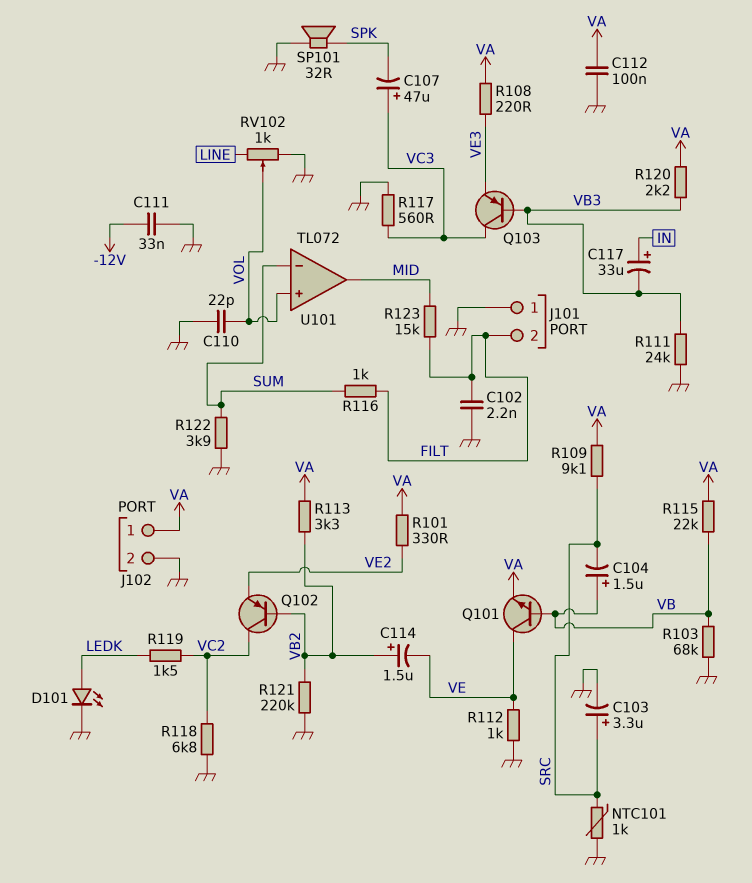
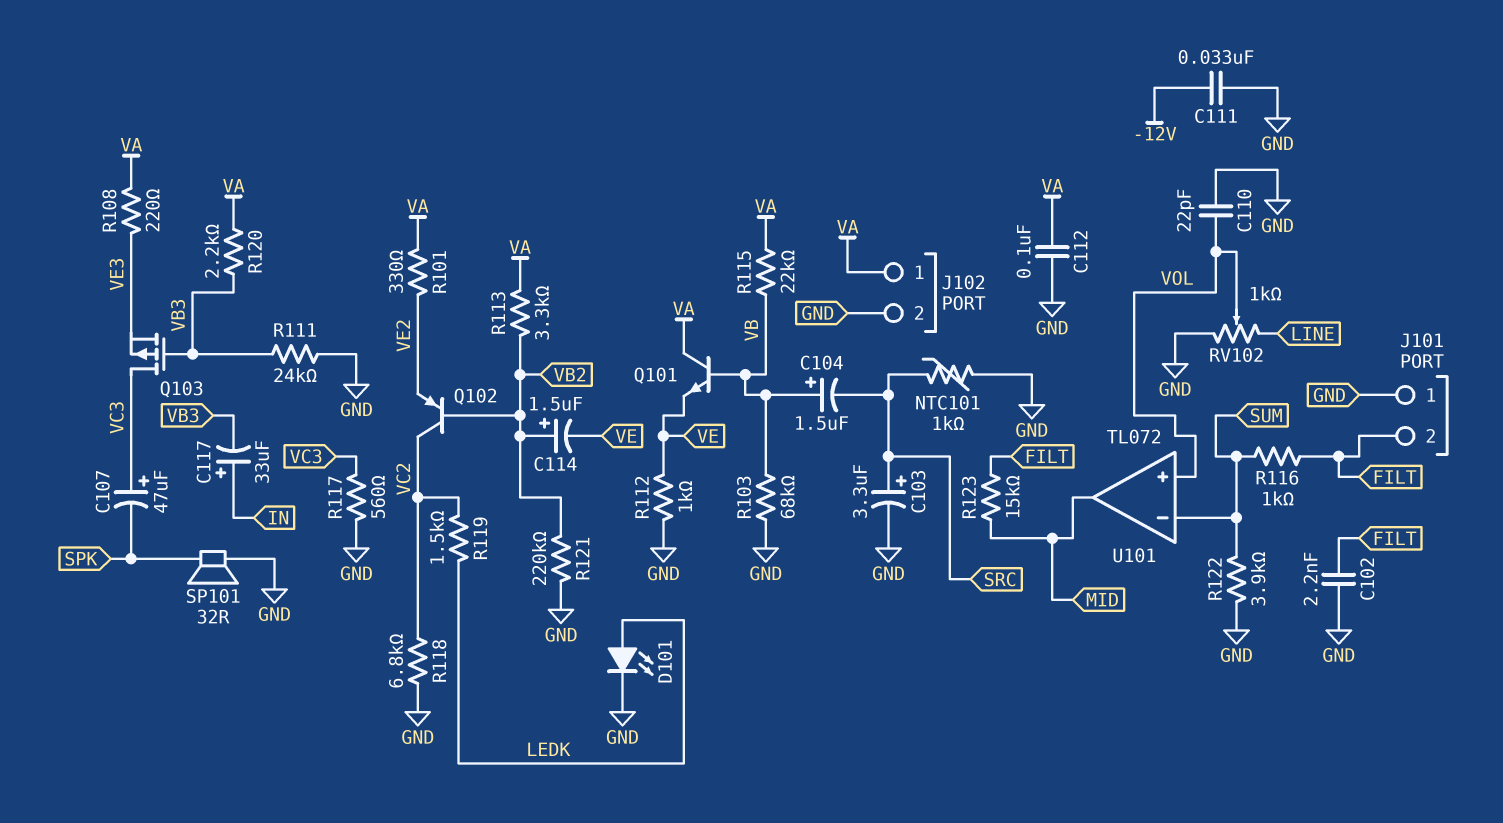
Q101: NPN (B VB, C VE, E VA) -> NPN (B VB, C VA, E VE)
Q103: PNP (B VB3, C VC3, E VE3) -> PMOS (G VB3, D VC3, S VE3)
R109: 9.1k (SRC, VA) -> none

